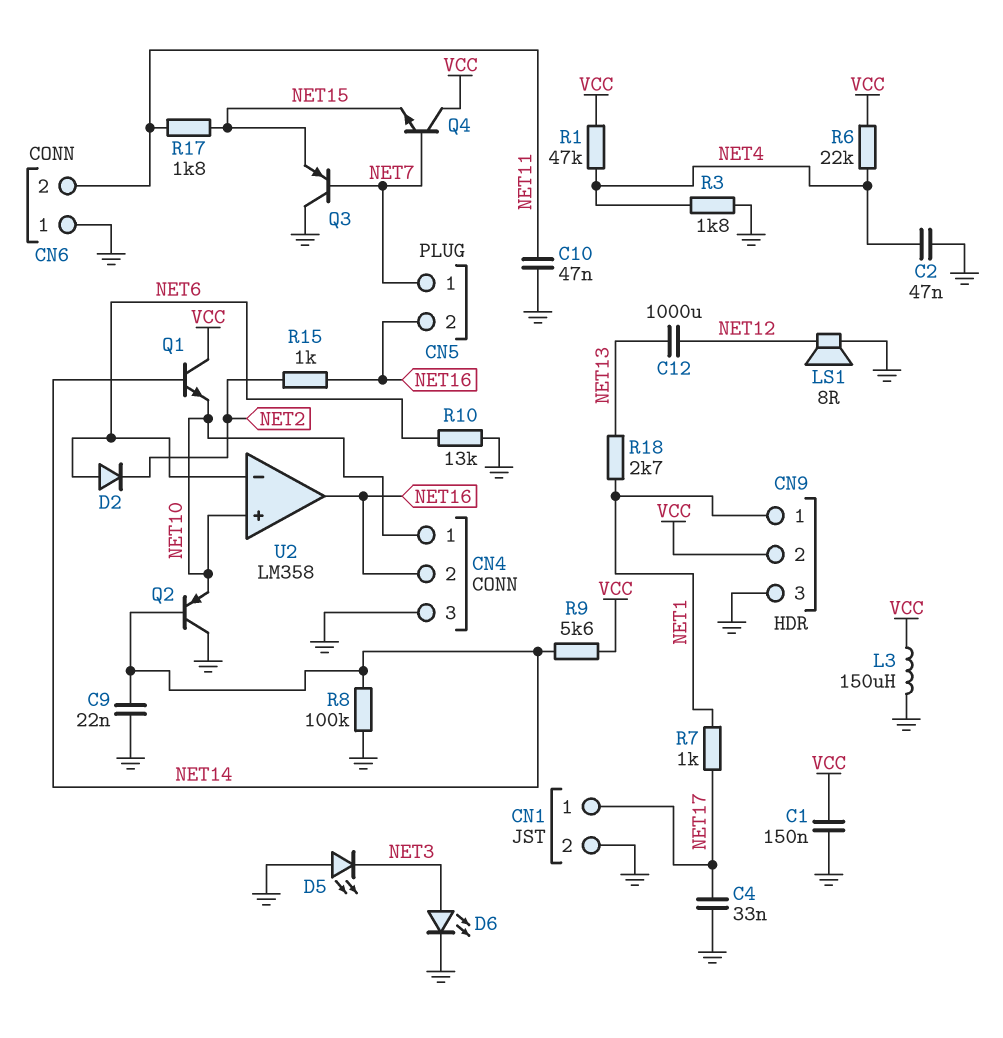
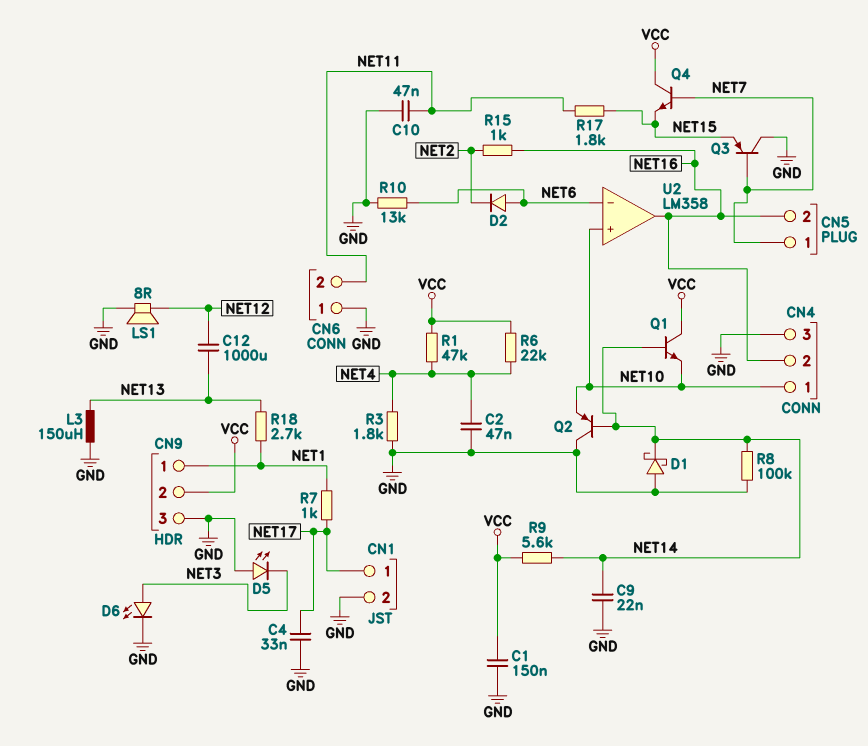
D1: none -> schottky (A GND, K NET14)
L3: 150uH (GND, VCC) -> 150uH (GND, NET13)

